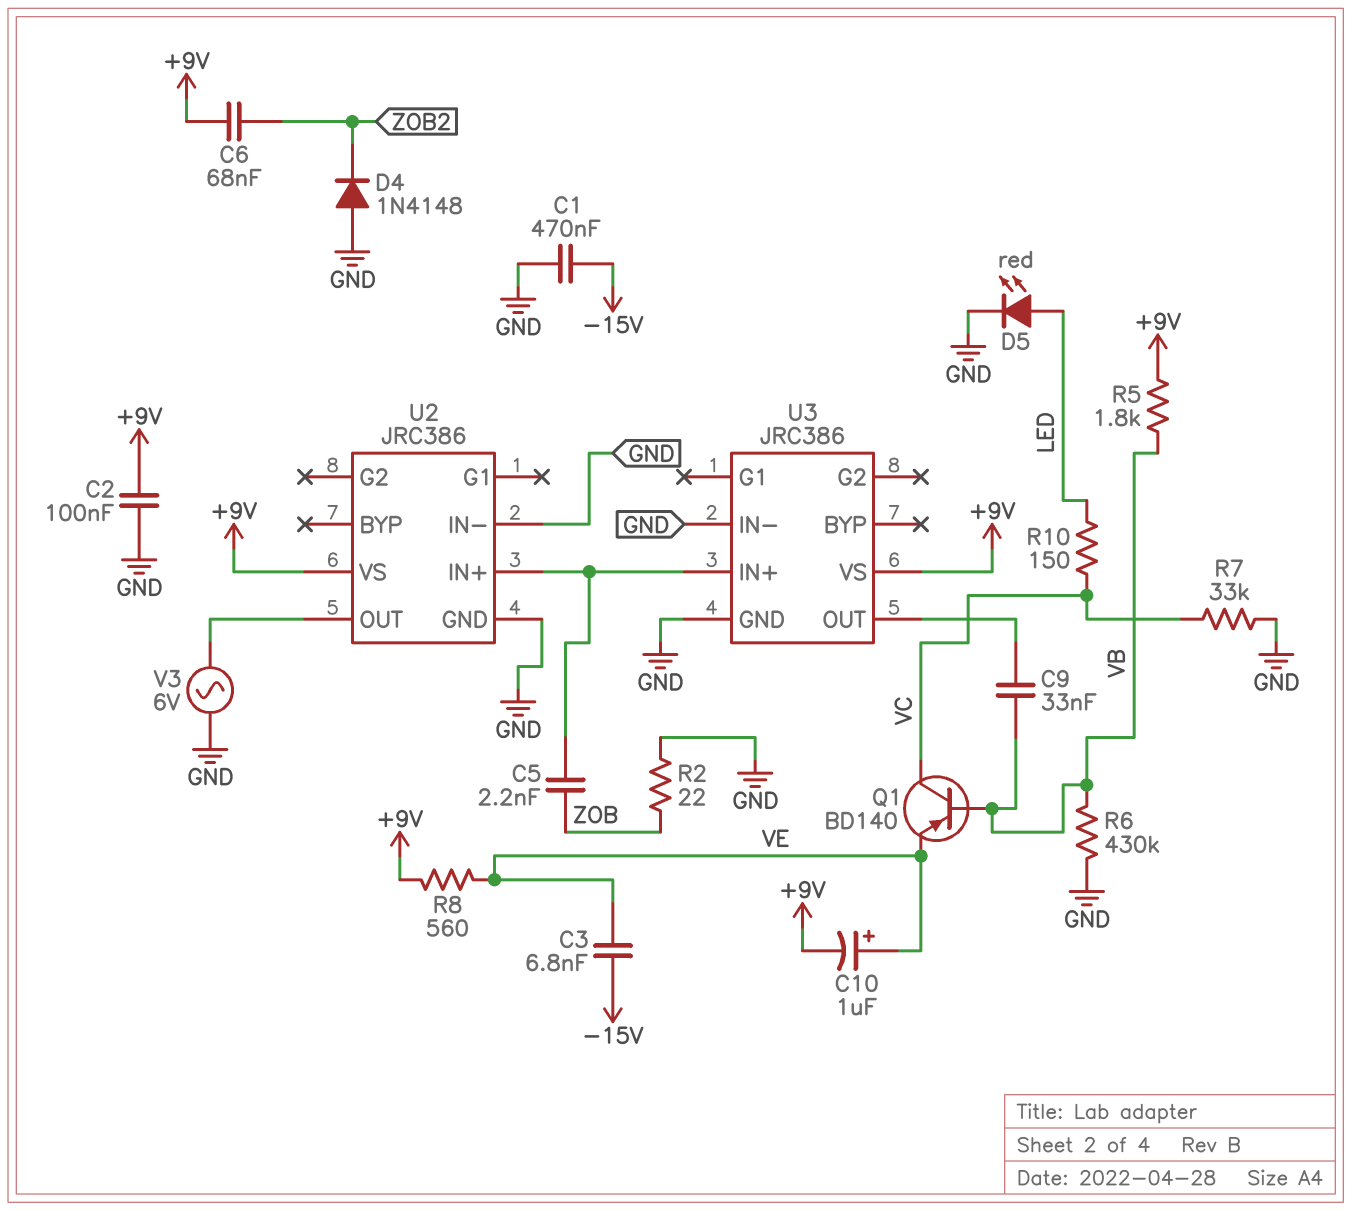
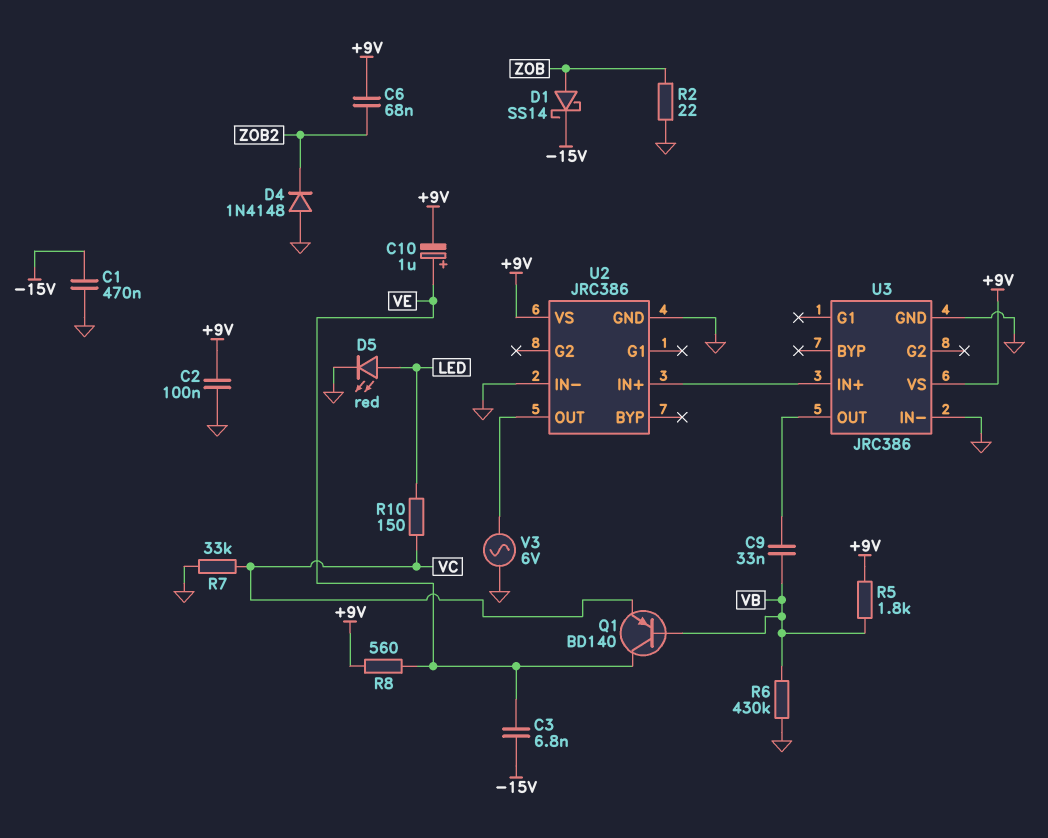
C5: 2.2nF (U2/IN+, ZOB) -> none
D1: none -> schottky SS14 (A ZOB, K -15V)
Q1: PNP BD140 (B VB, C VC, E VE) -> PNP BD140 (B VB, C VE, E VC)

